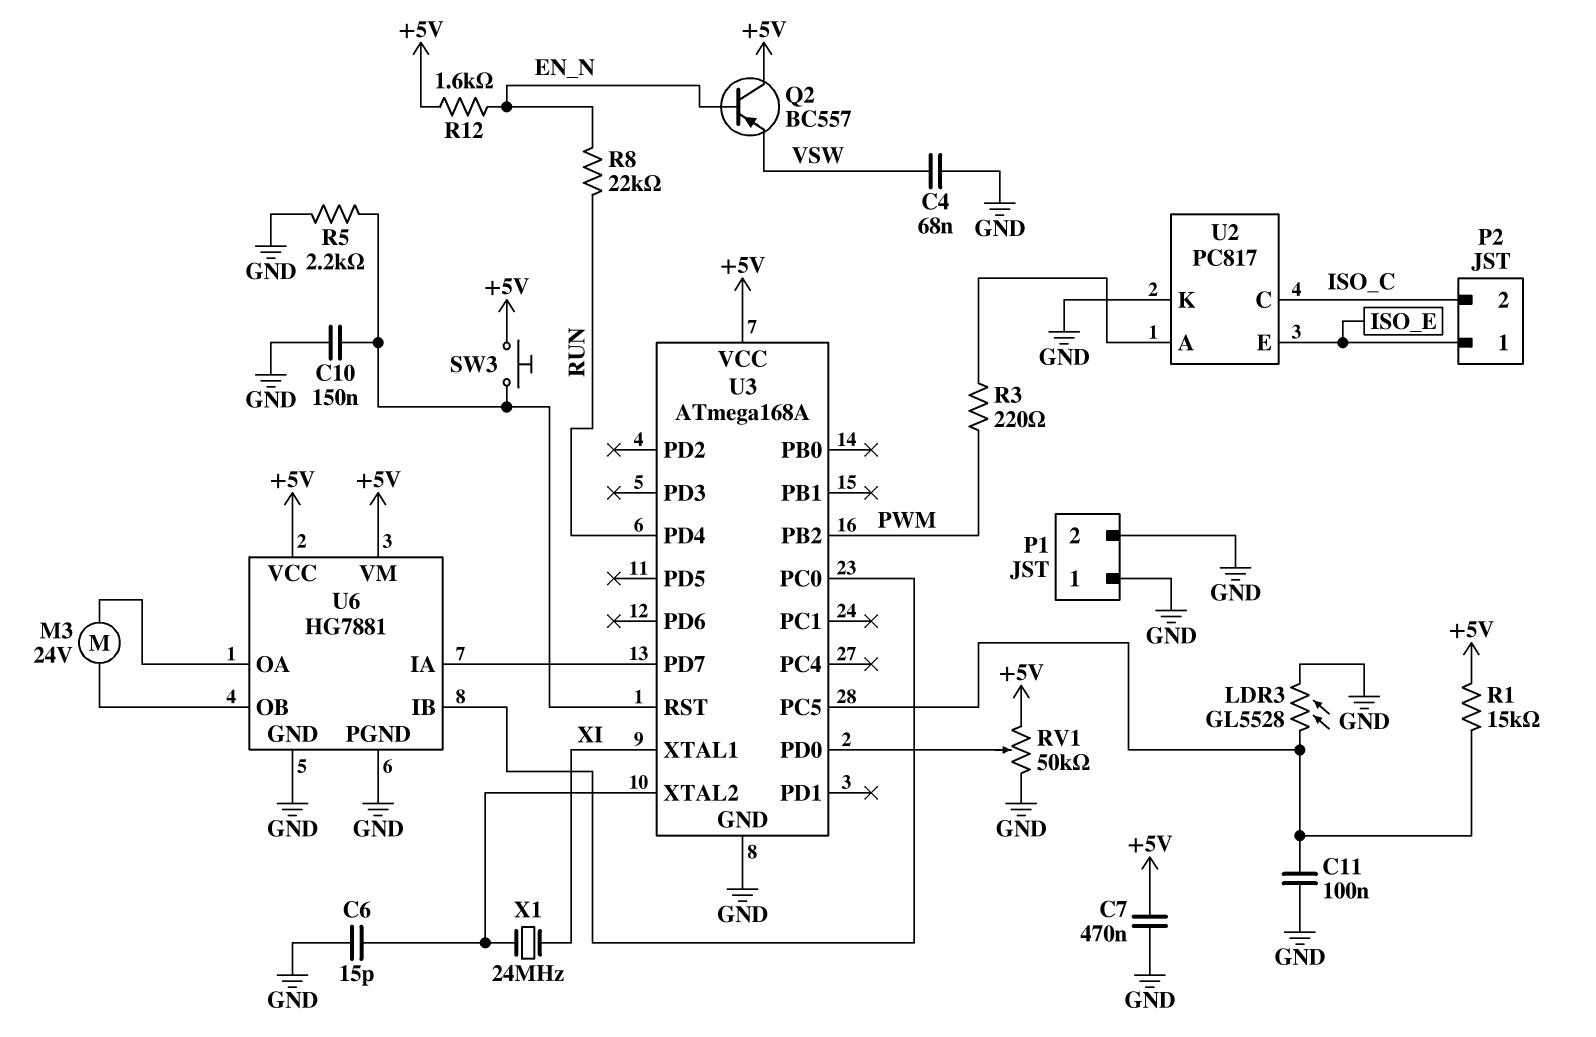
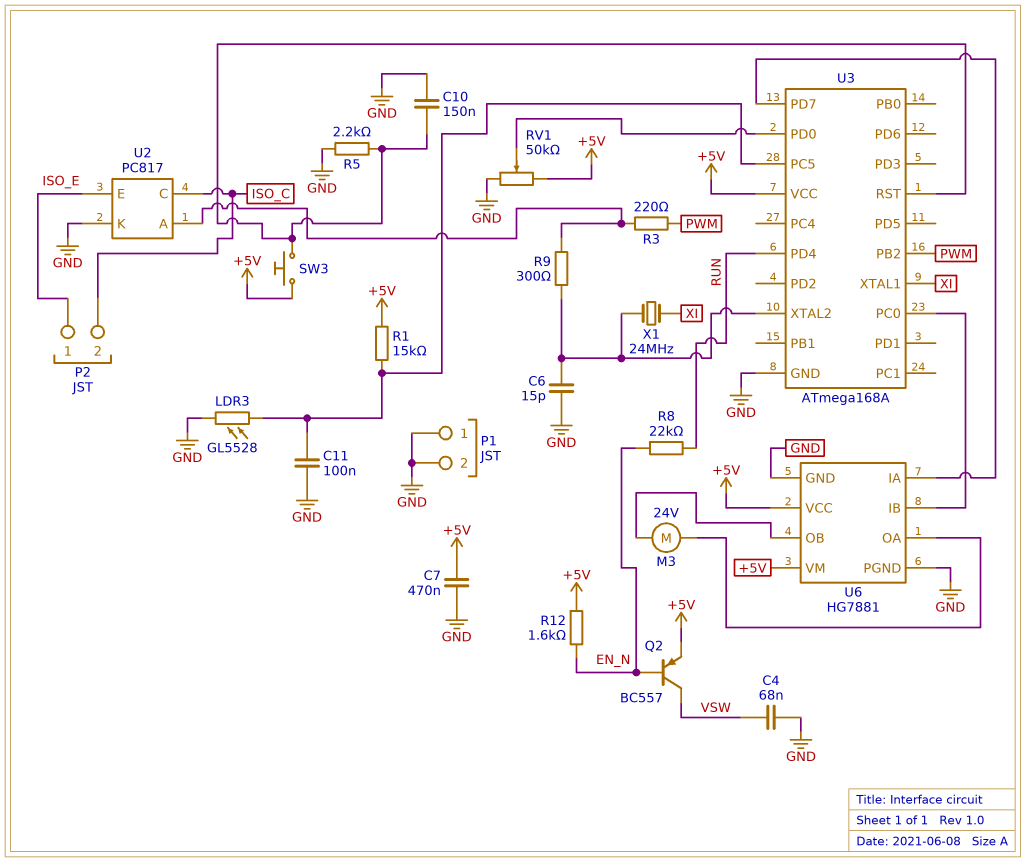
Q2: PNP BC557 (B EN_N, C +5V, E VSW) -> PNP BC557 (B EN_N, C VSW, E +5V)
R9: none -> 300 (U2/A, U3/XTAL2)

